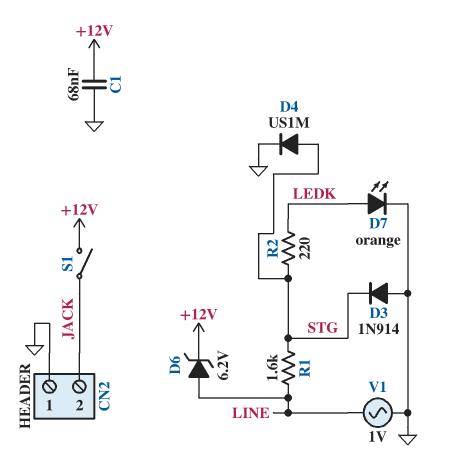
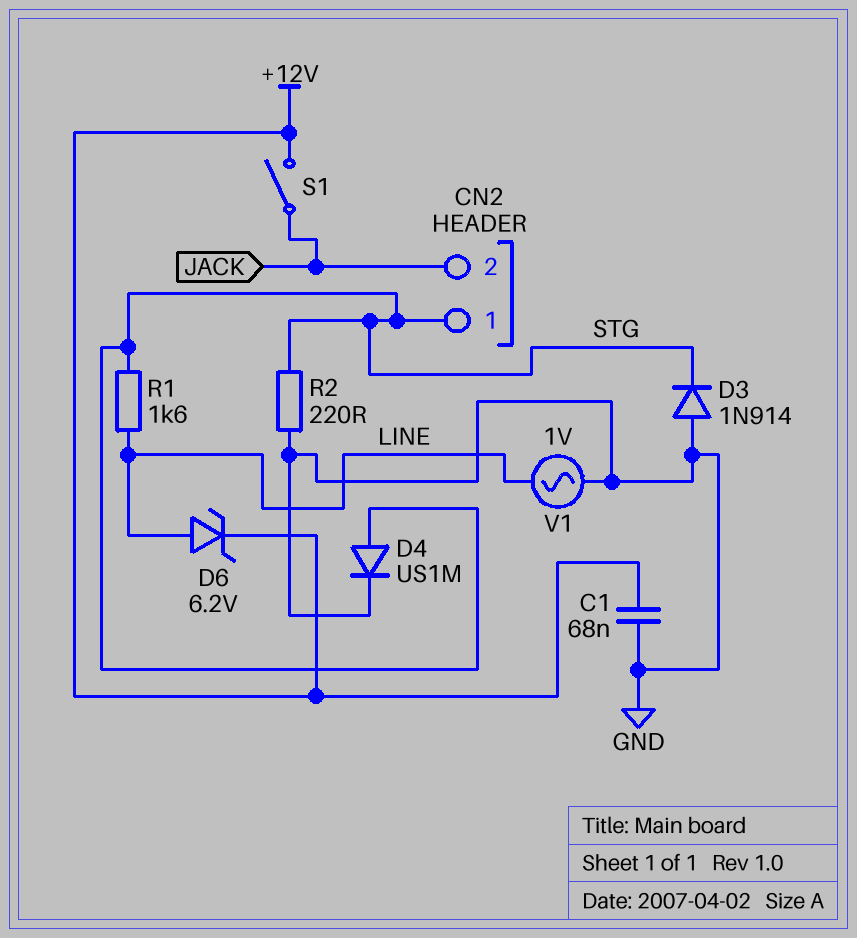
CN2 pin 1: GND -> STG
D7: LED orange (A LEDK, K GND) -> none
R2: 220 (LEDK, STG) -> 220 (GND, STG)

